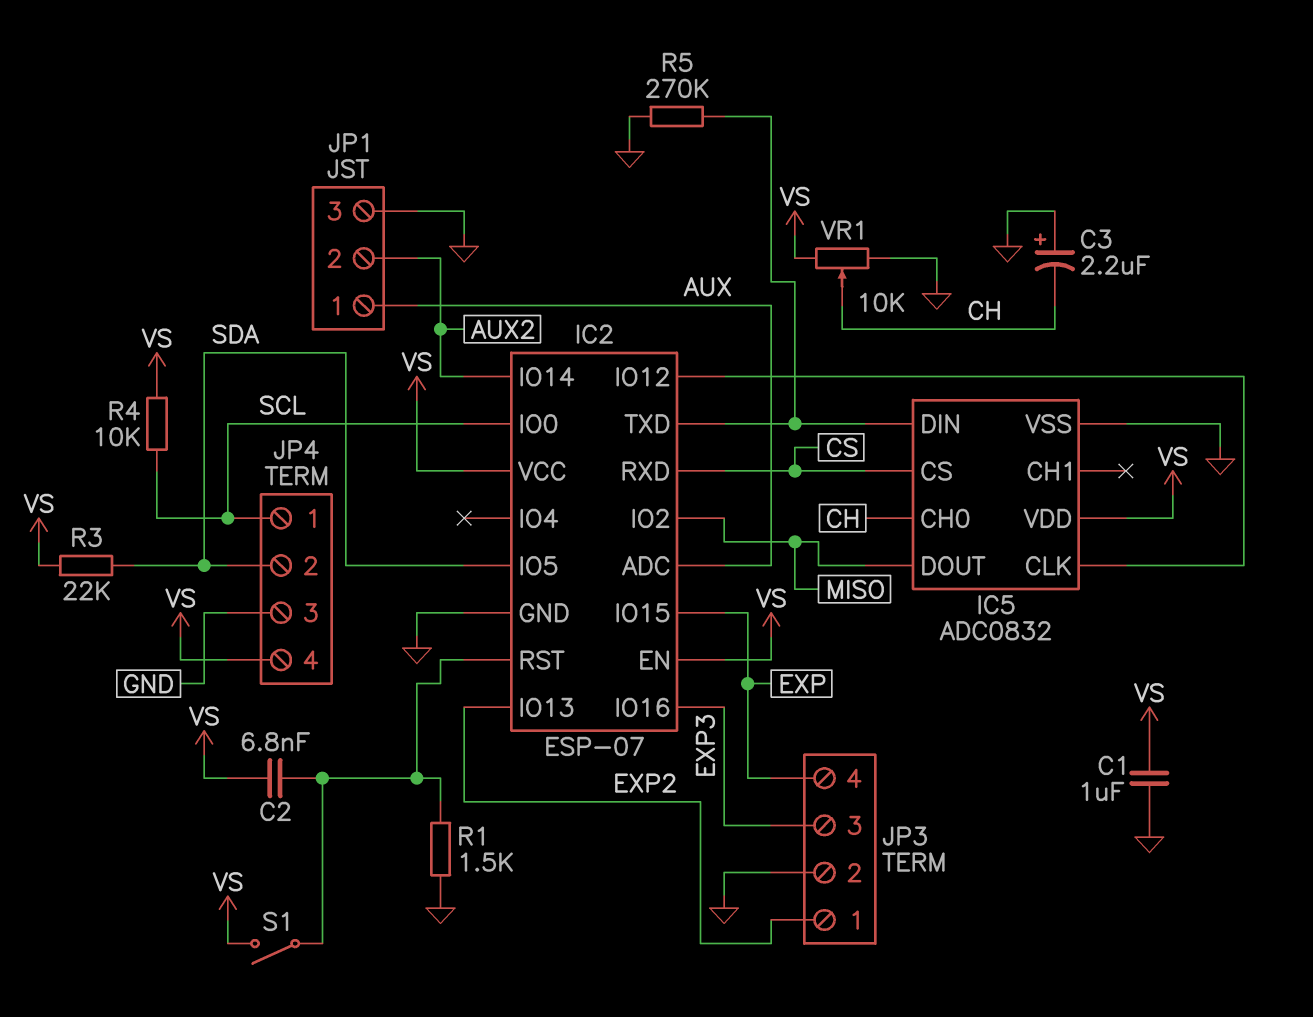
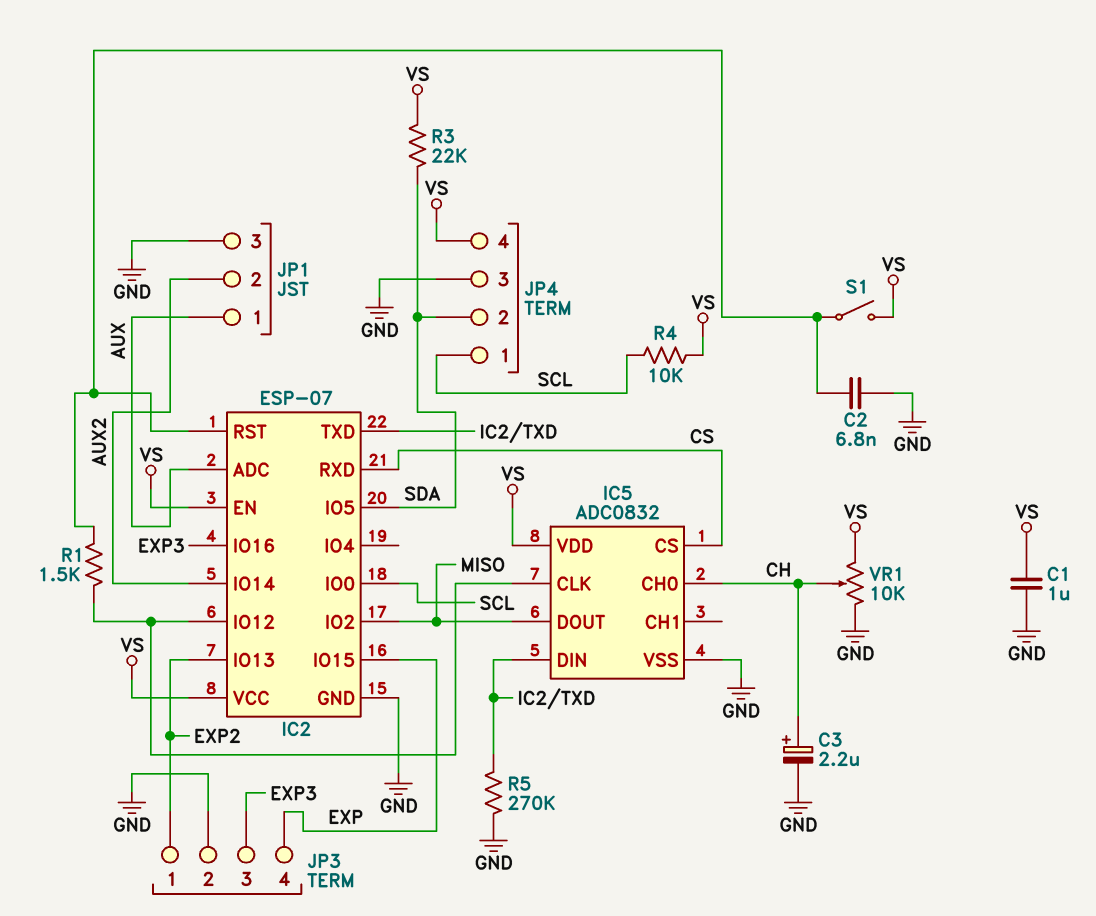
C2: 6.8nF (IC2/RST, VS) -> 6.8nF (GND, IC2/RST)
C3: 2.2uF (plus GND, minus CH) -> 2.2uF (plus CH, minus GND)
R1: 1.5k (GND, IC2/RST) -> 1.5k (IC2/IO12, IC2/RST)

